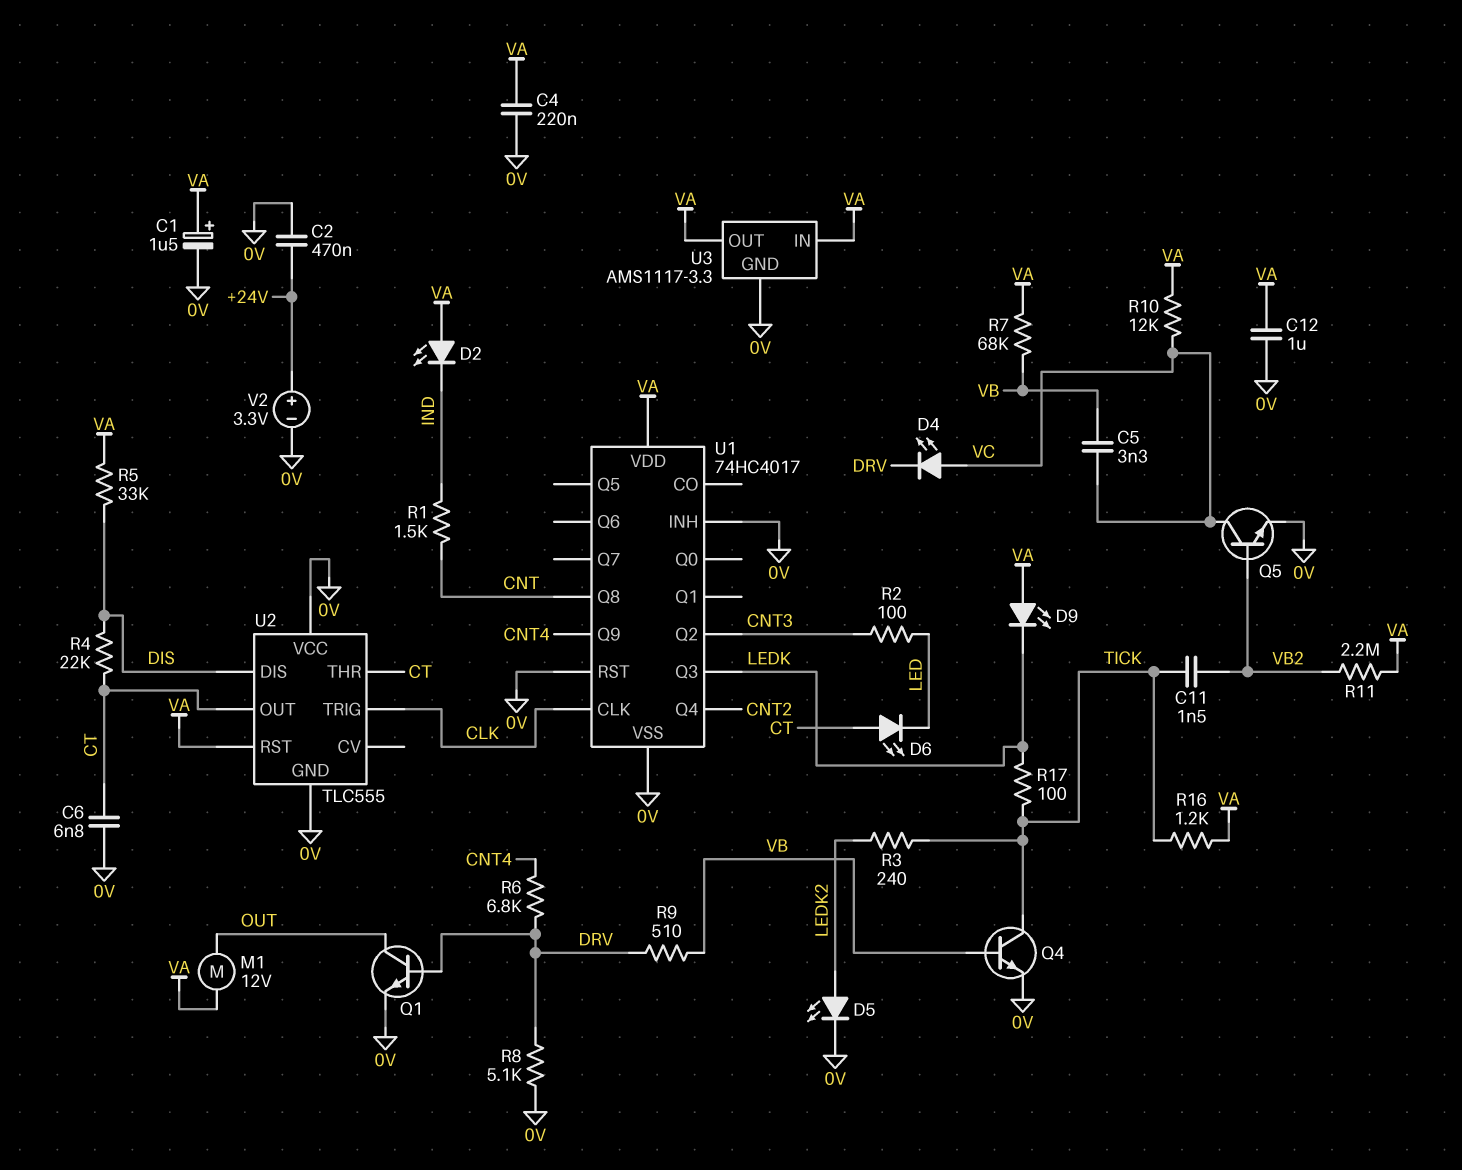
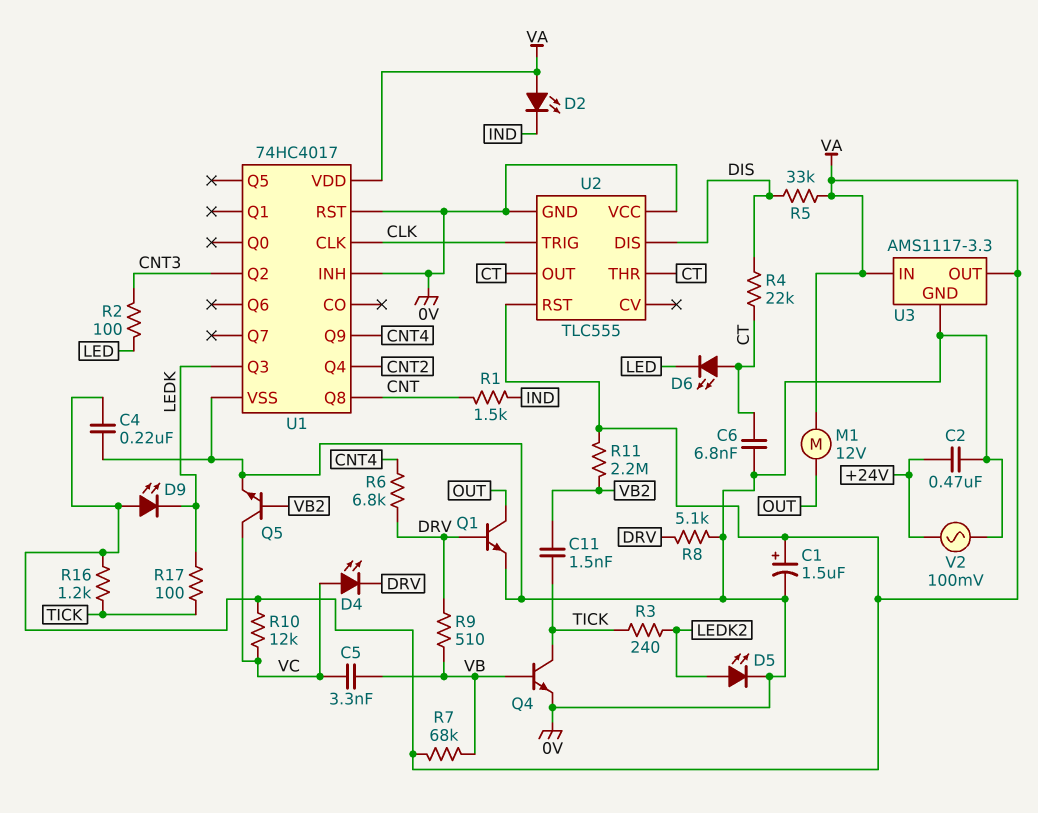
C12: 1uF (0V, VA) -> none
V2: 3.3V (plus +24V, minus 0V) -> AC 100mV (+24V, 0V)

